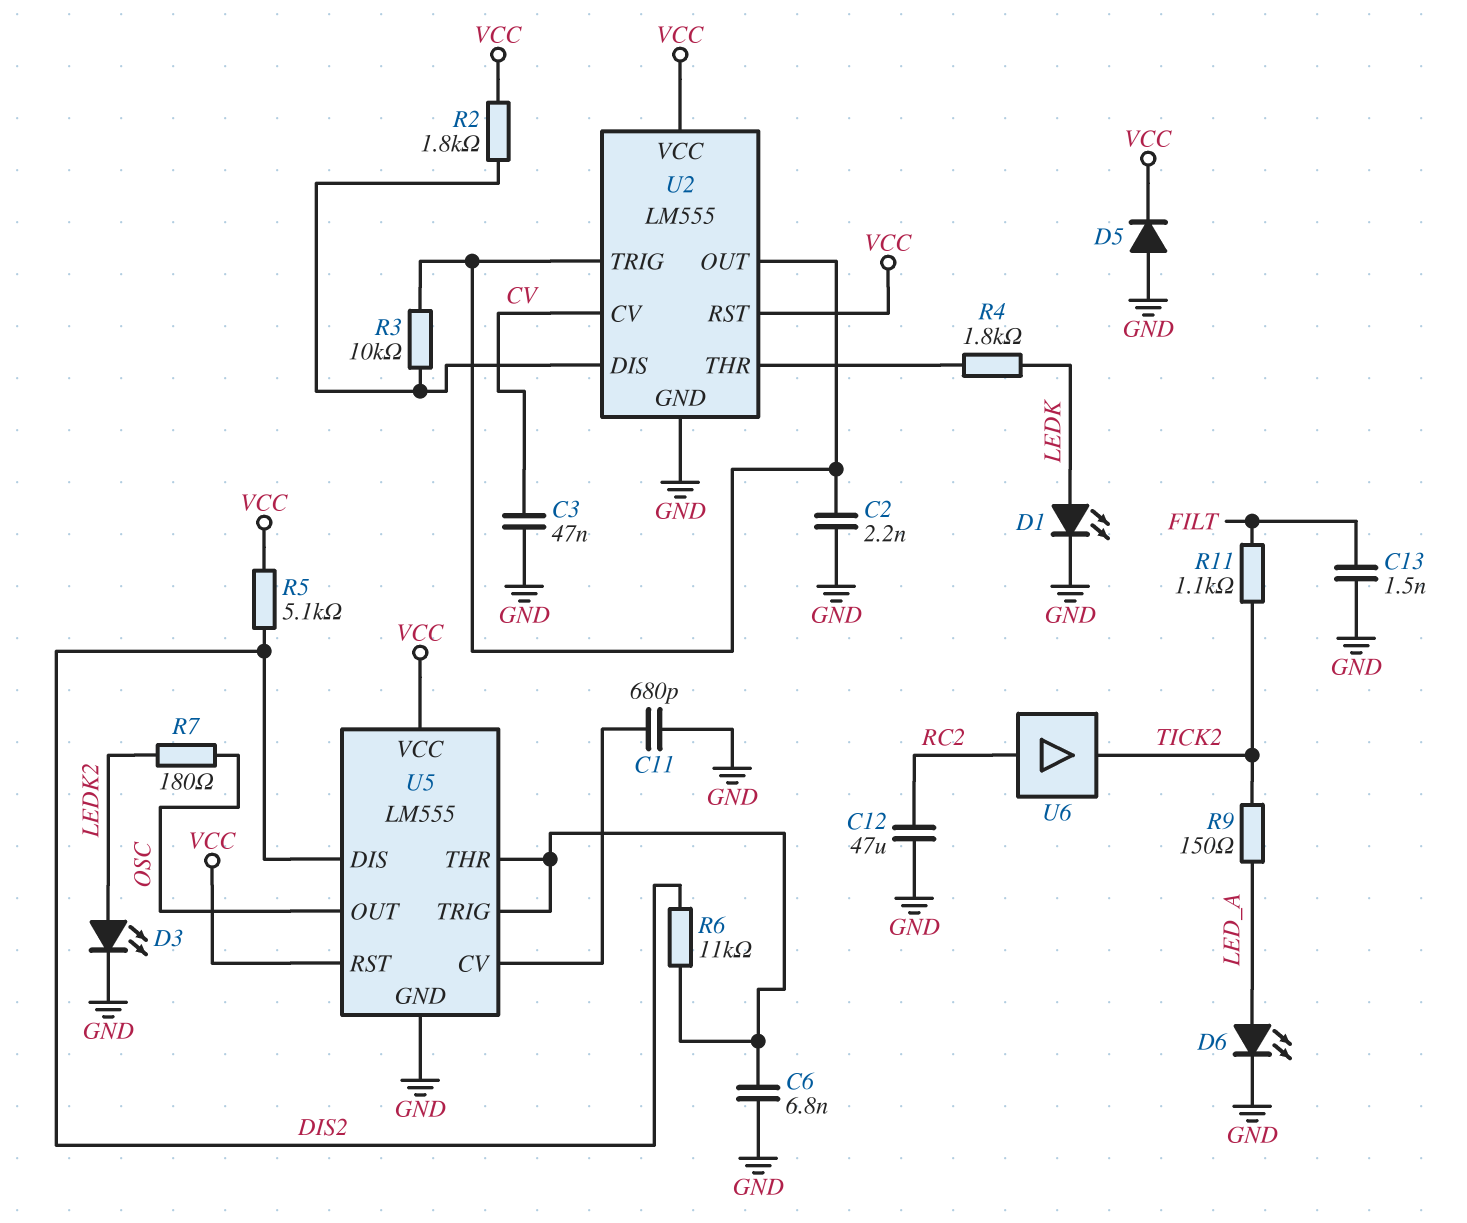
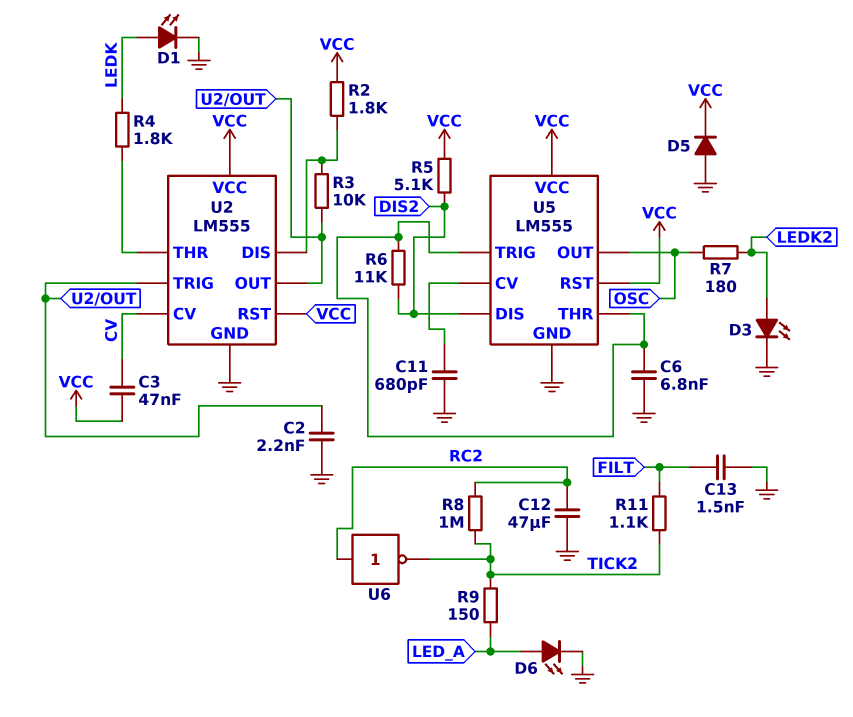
C3: 47nF (CV, GND) -> 47nF (CV, VCC)
R8: none -> 1M (RC2, TICK2)
U6: buffer (in RC2, out TICK2) -> NOT (in RC2, out TICK2)

